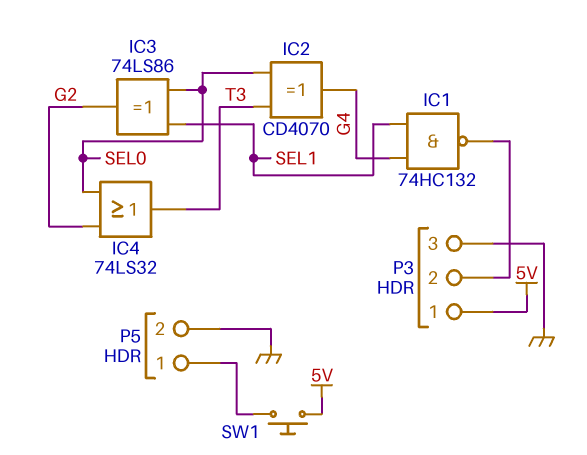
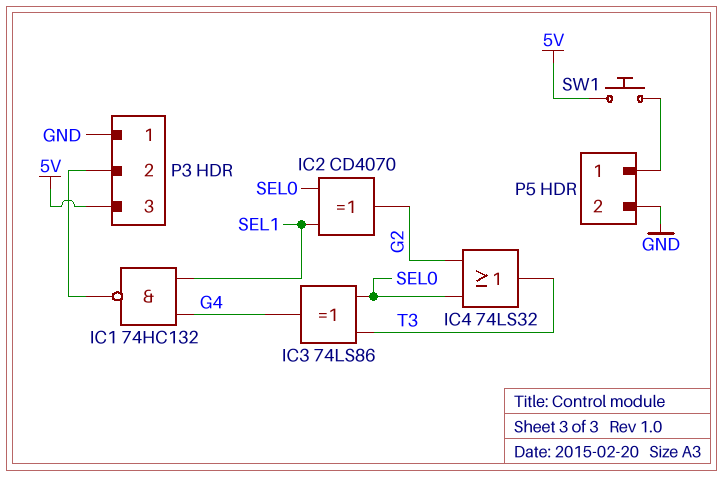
IC2: XOR CD4070 (in SEL0, in T3, out G4) -> XOR CD4070 (in SEL0, in SEL1, out G2)
IC3: XOR 74LS86 (in SEL0, in SEL1, out G2) -> XOR 74LS86 (in SEL0, in T3, out G4)
P3 pin 1: 5V -> GND
P3 pin 3: GND -> 5V

